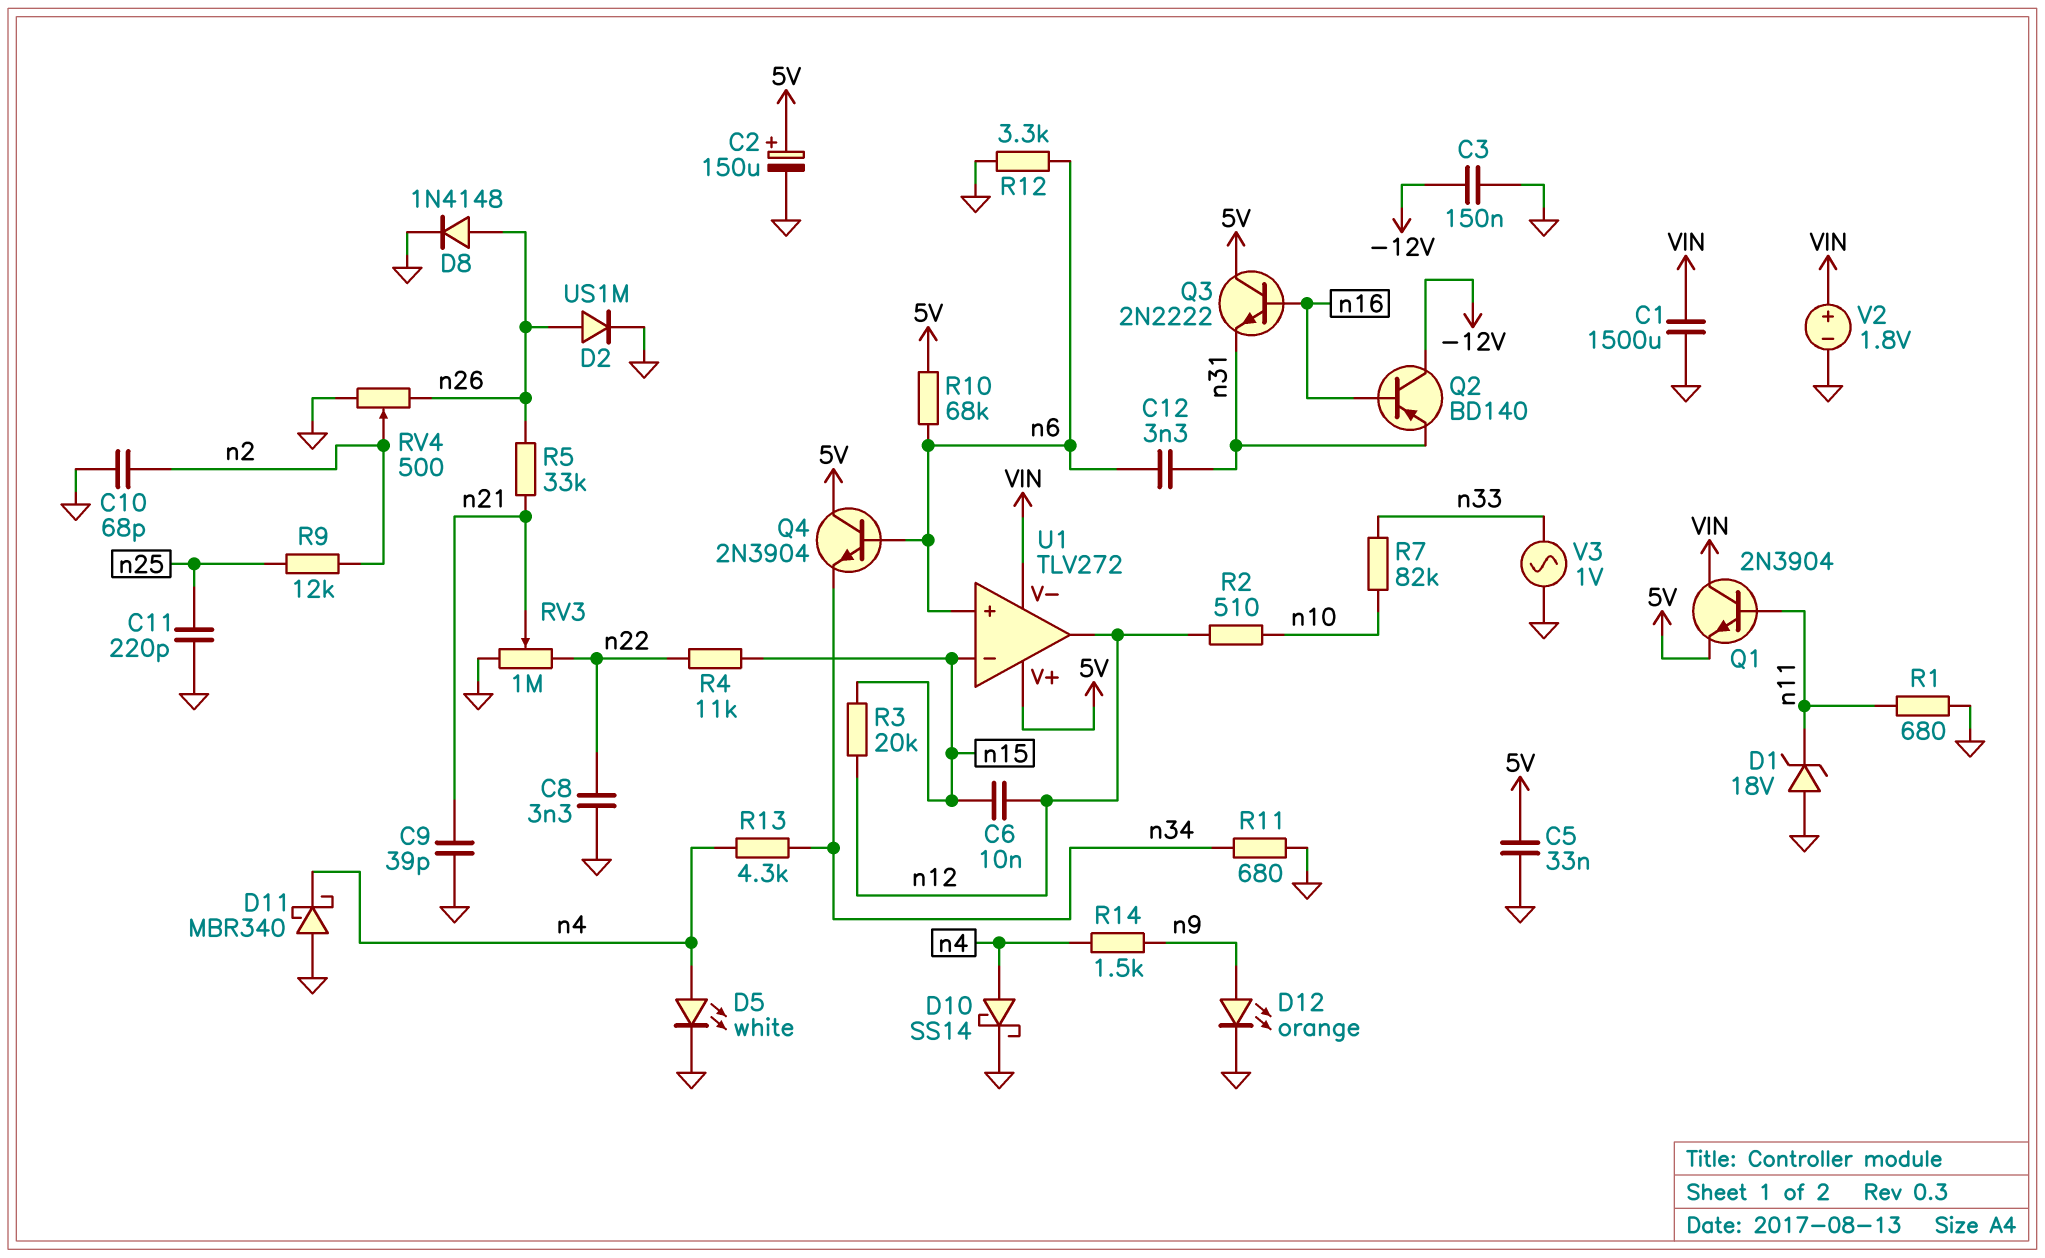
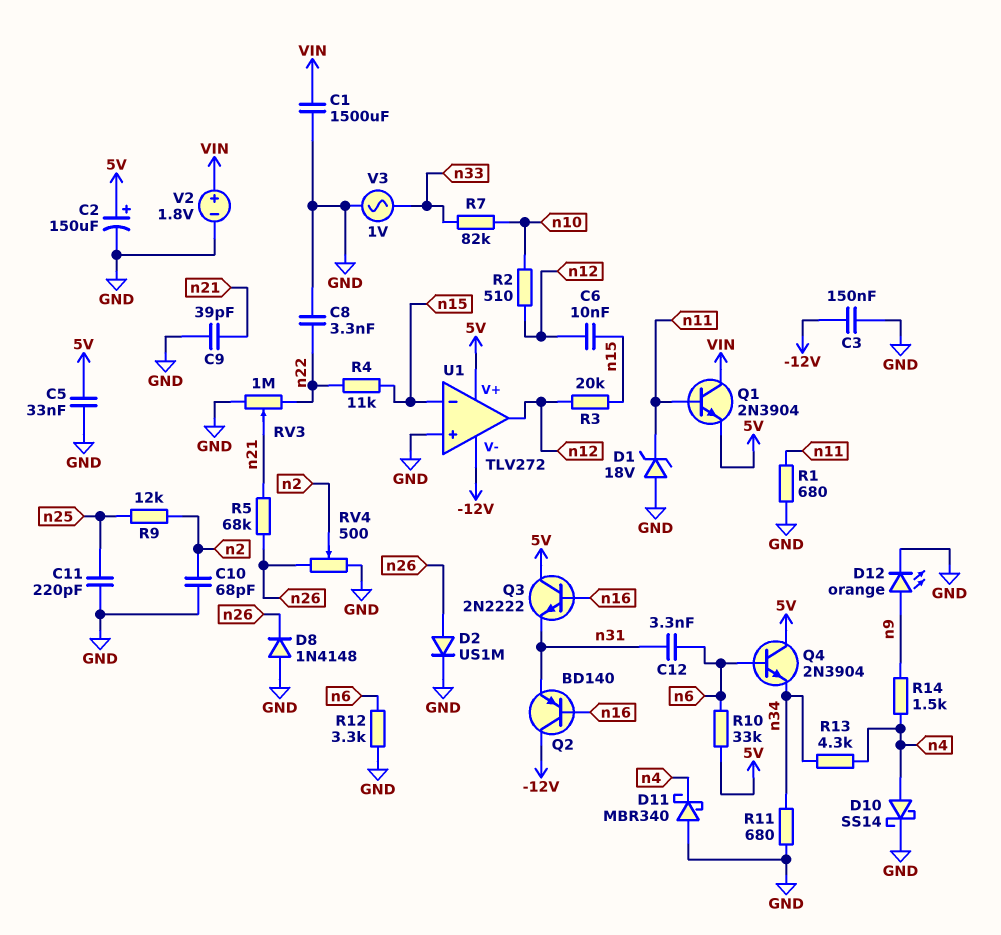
D5: LED white (A n4, K GND) -> none
D8: diode 1N4148 (A n26, K GND) -> diode 1N4148 (A GND, K n26)
R5: 33k (n21, n26) -> 68k (n21, n26)
R10: 68k (5V, n6) -> 33k (5V, n6)
U1 pin V-: VIN -> -12V
U1 pin in+: n6 -> GND

